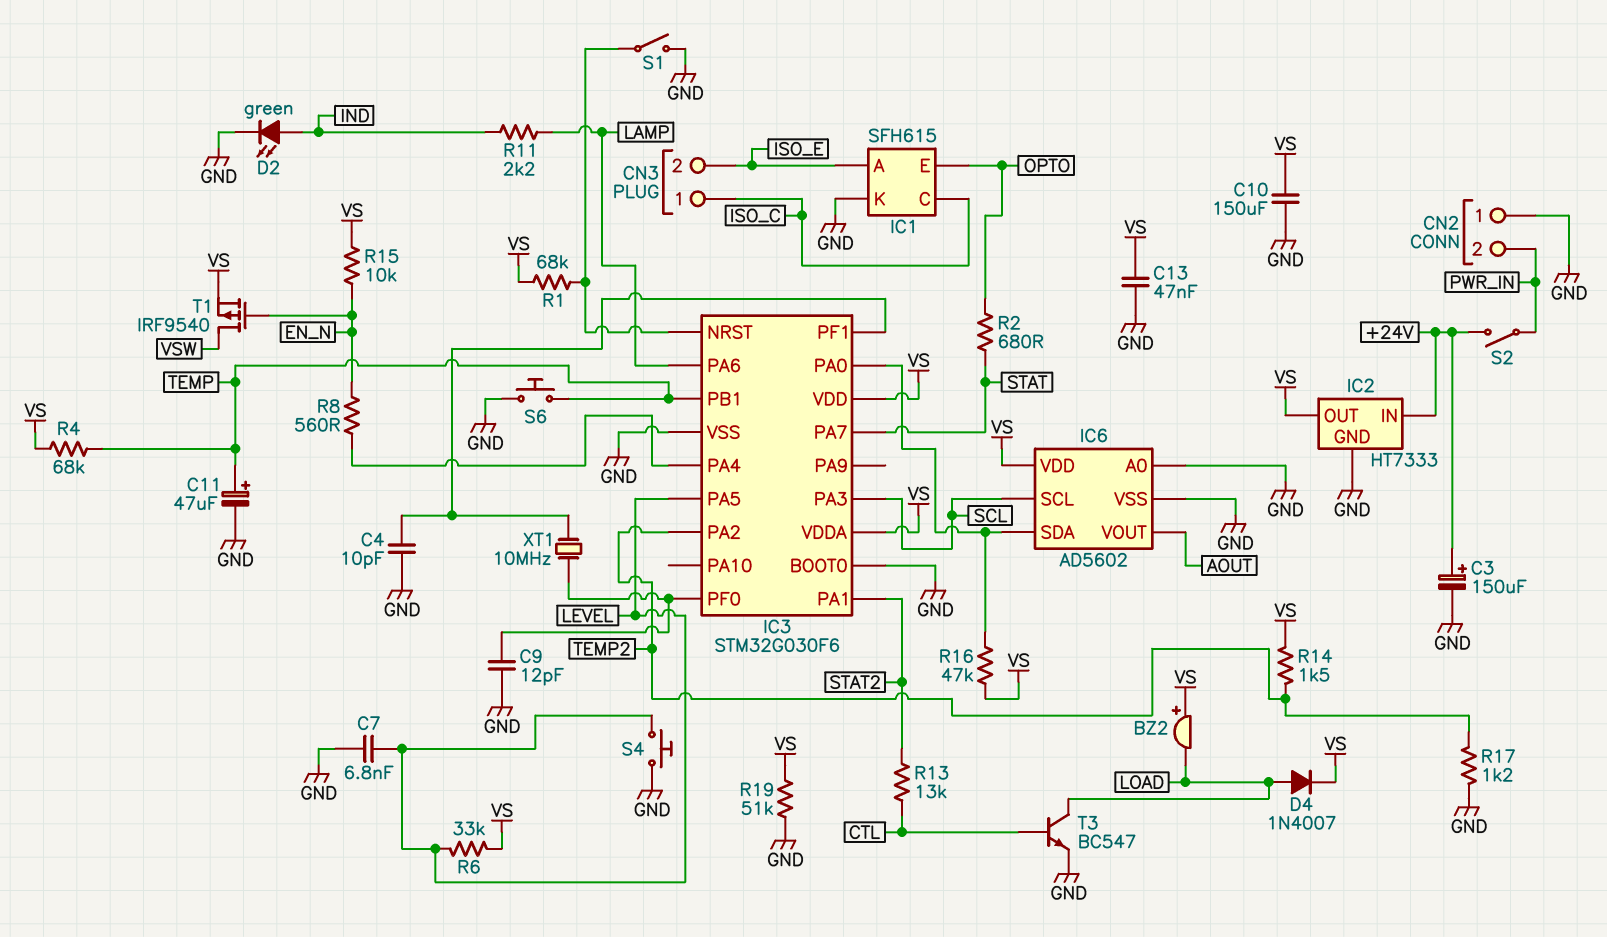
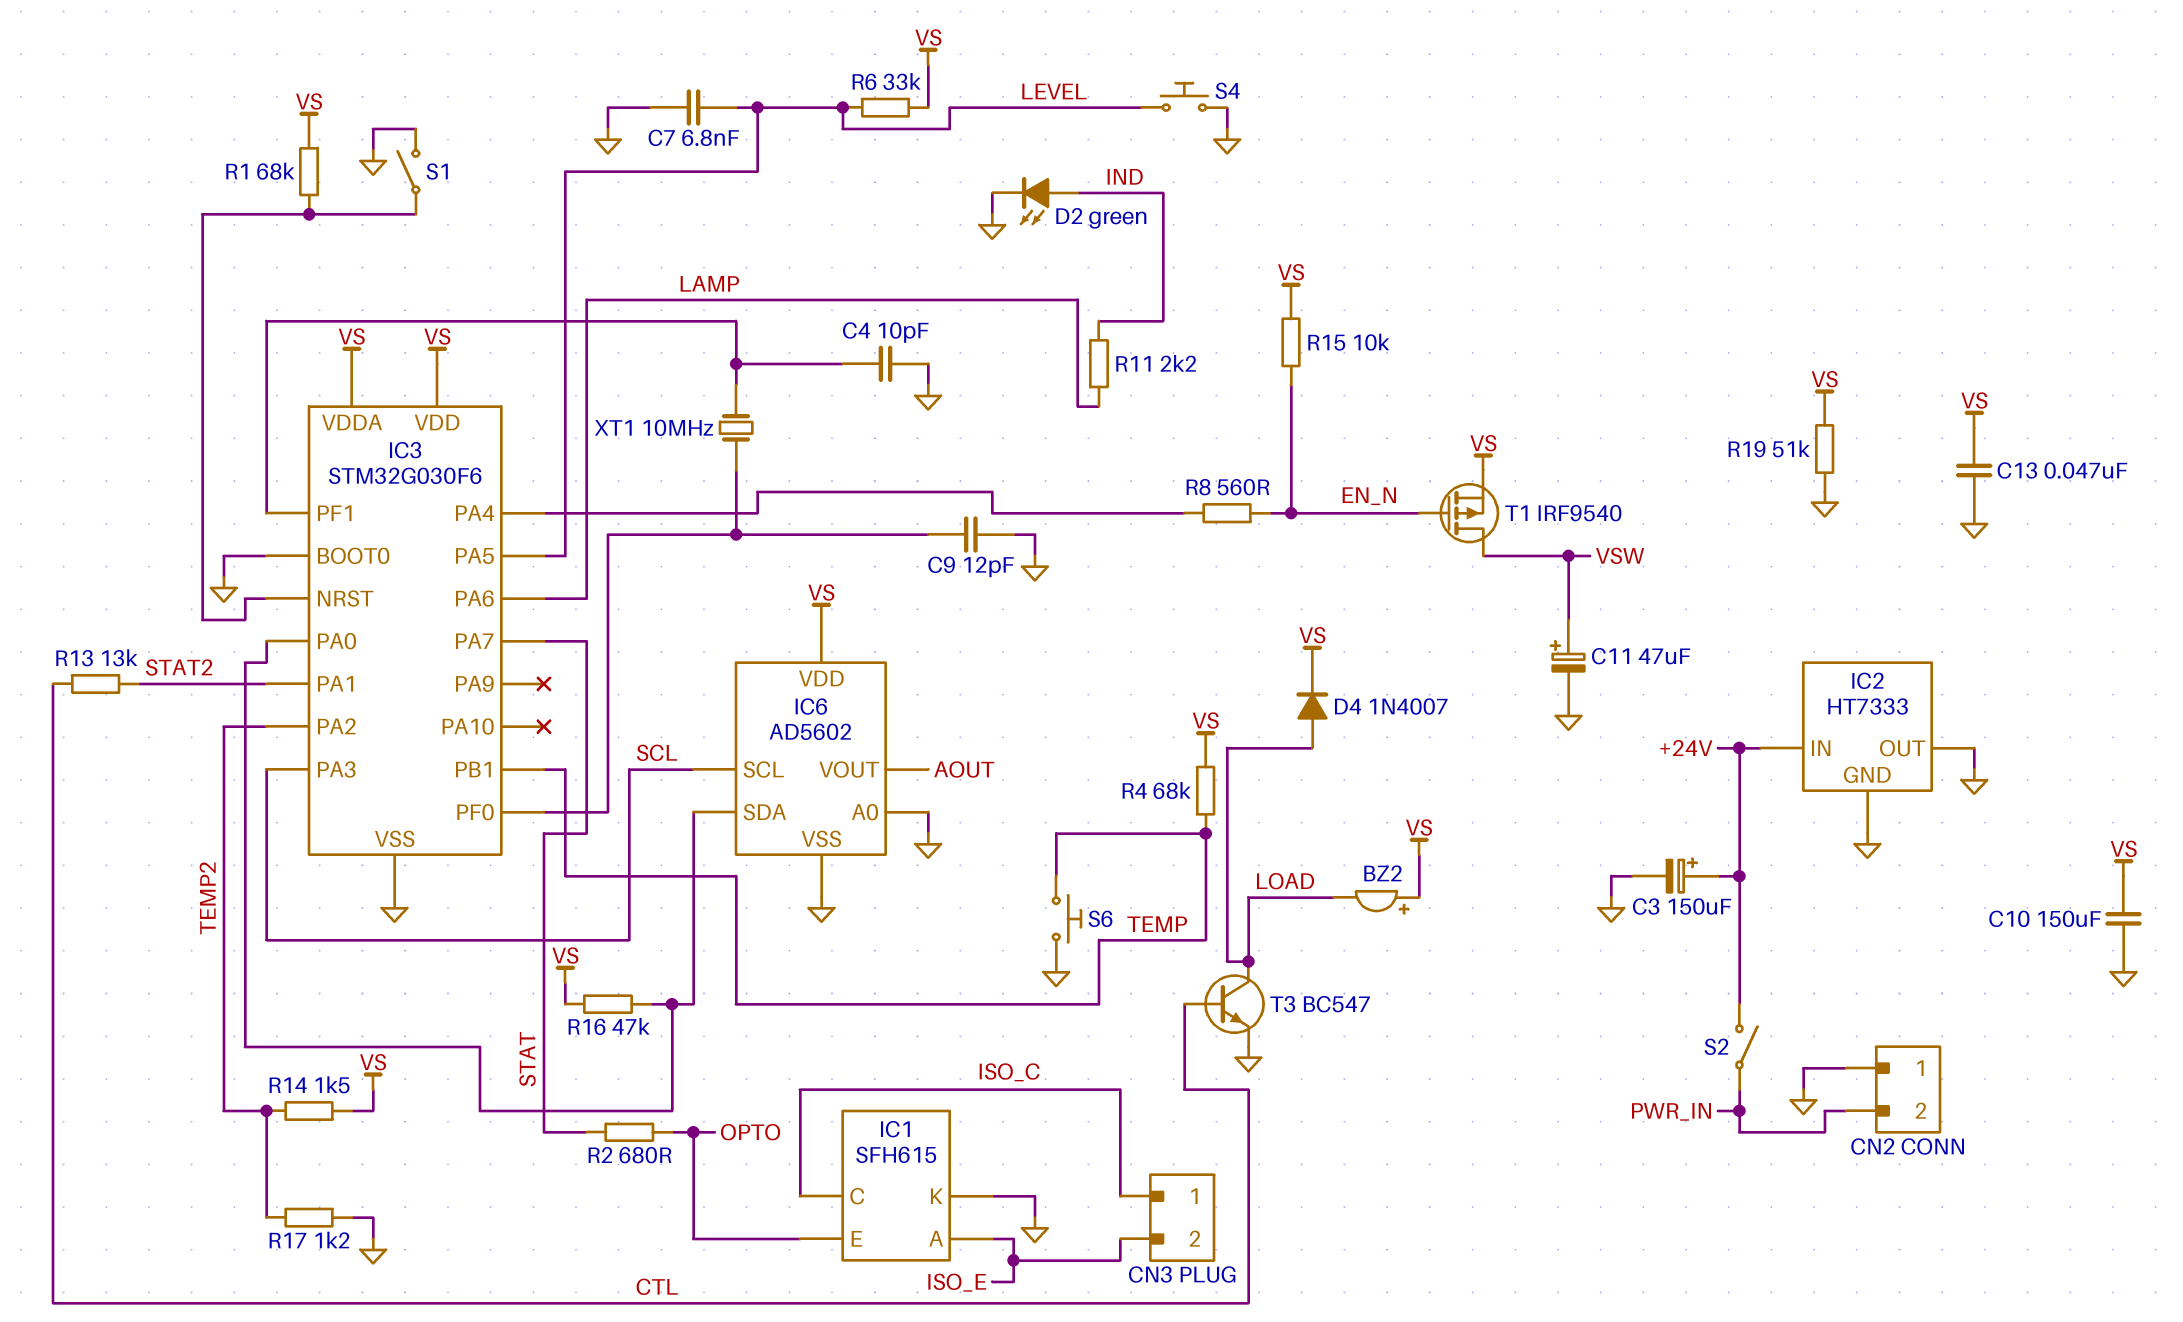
C11: 47uF (plus TEMP, minus GND) -> 47uF (plus VSW, minus GND)
IC2 pin OUT: VS -> GND

